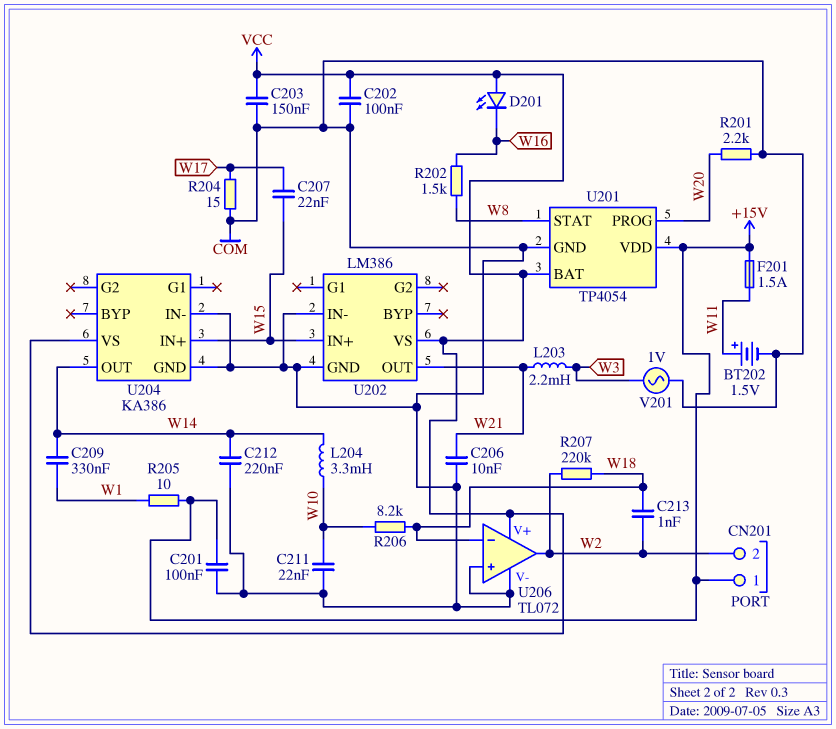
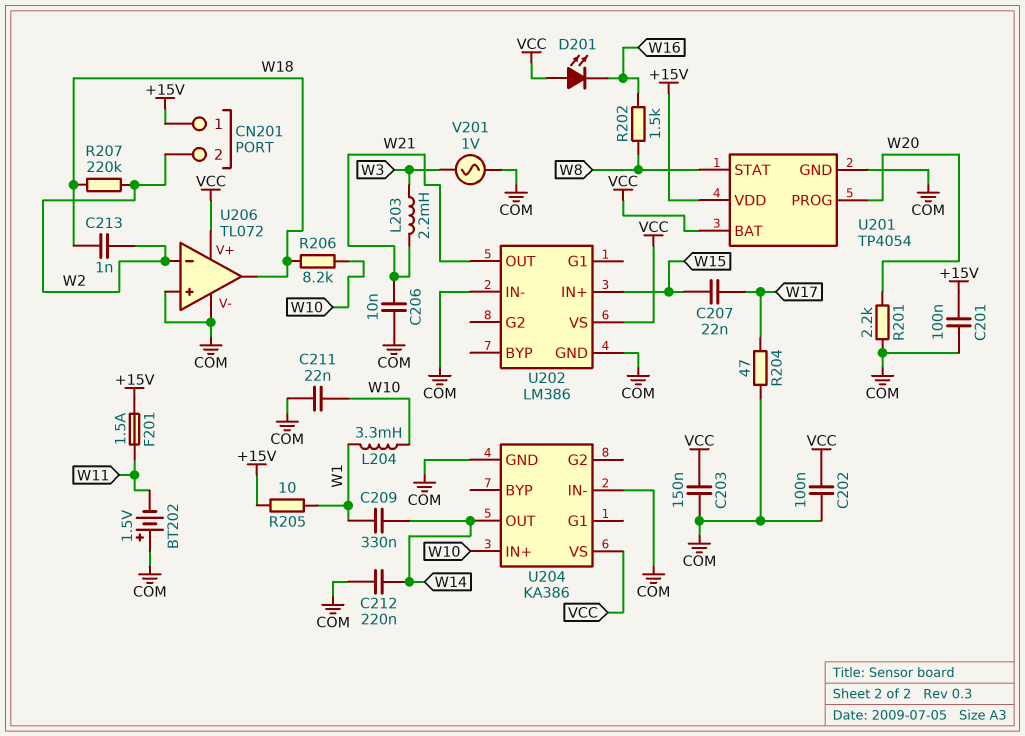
BT202: 1.5V (plus W11, minus COM) -> 1.5V (plus COM, minus W11)
L204: 3.3mH (W10, W14) -> 3.3mH (W1, W10)
R204: 15 (COM, W17) -> 47 (COM, W17)
U204 pin IN+: W15 -> W10
U206 pin in-: W18 -> W2
U206 pin out: W2 -> W18

